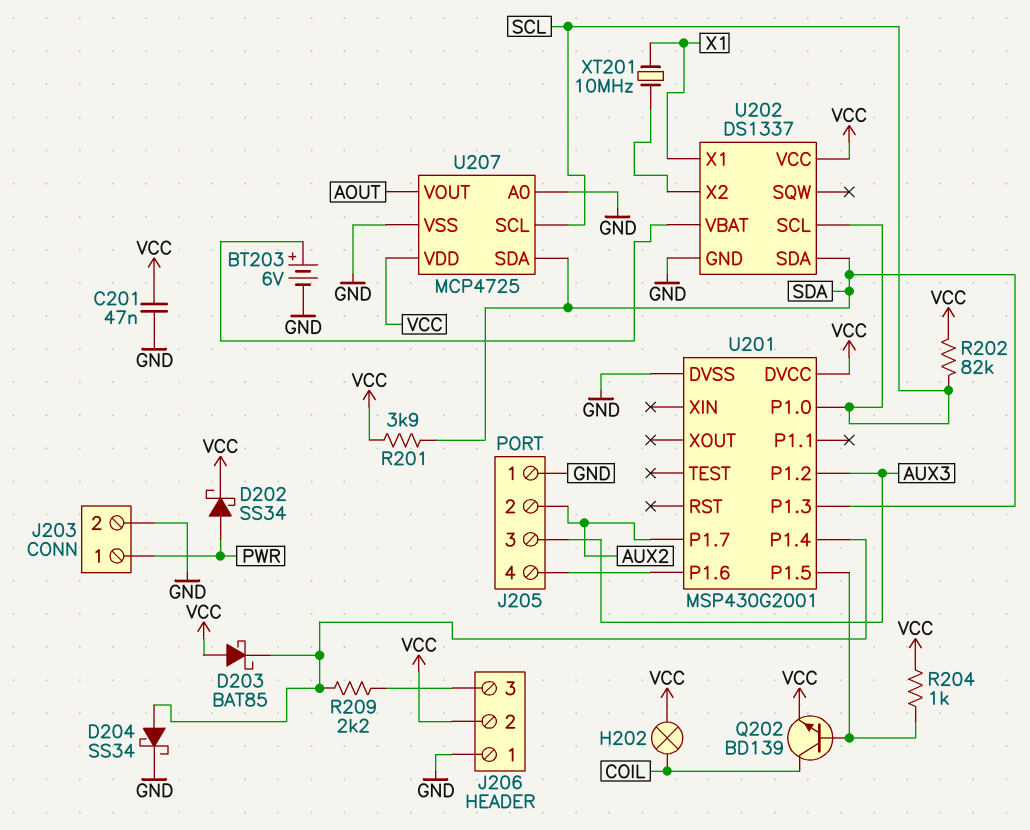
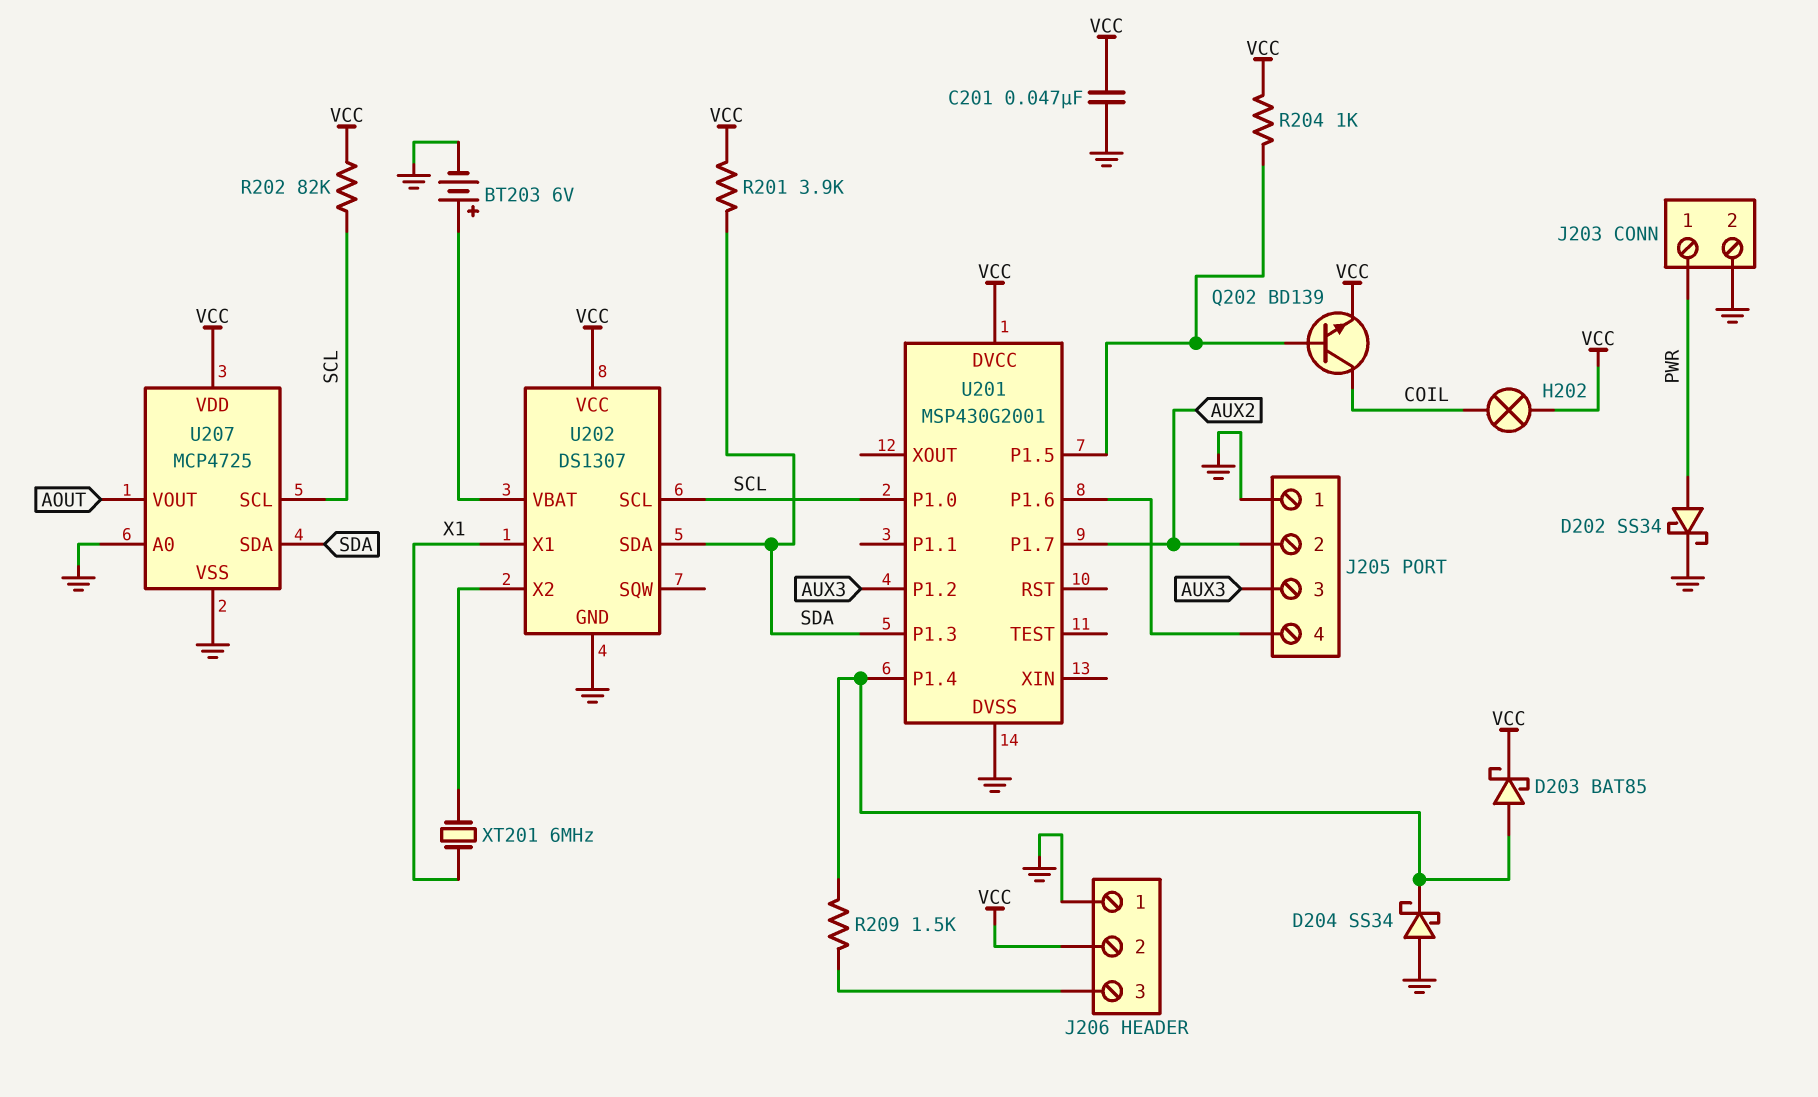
D202: schottky SS34 (A PWR, K VCC) -> schottky SS34 (A PWR, K GND)
D203: schottky BAT85 (A VCC, K U201/P1.4) -> schottky BAT85 (A U201/P1.4, K VCC)
D204: schottky SS34 (A U201/P1.4, K GND) -> schottky SS34 (A GND, K U201/P1.4)
R209: 2.2k (J206/3, U201/P1.4) -> 1.5k (J206/3, U201/P1.4)
U202: DS1337 -> DS1307
XT201: 10MHz (U202/X2, X1) -> 6MHz (U202/X2, X1)

